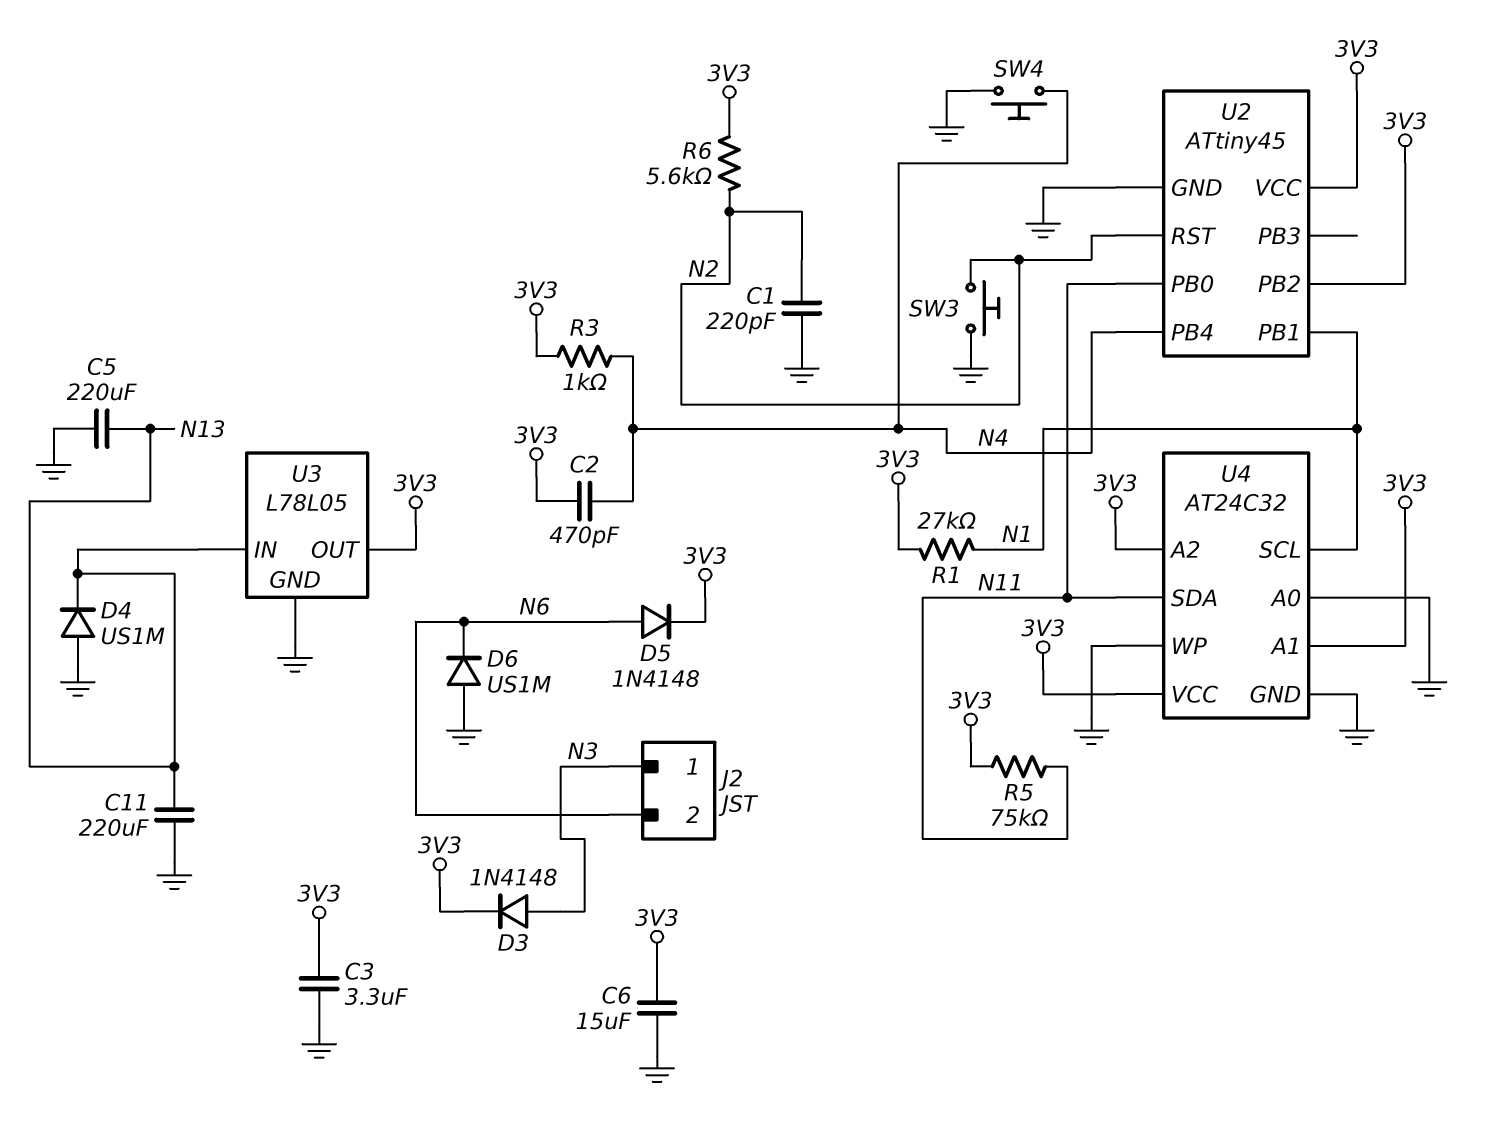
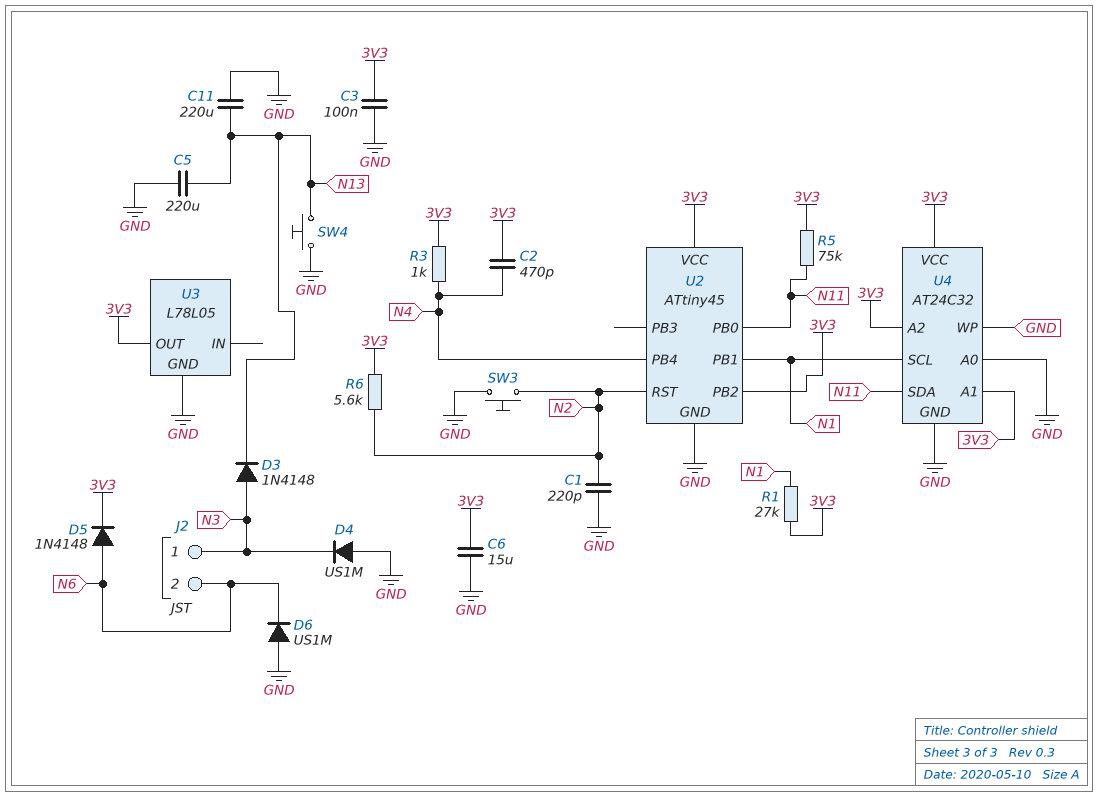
C3: 3.3uF (3V3, GND) -> 100nF (3V3, GND)
D3: diode 1N4148 (A N3, K 3V3) -> diode 1N4148 (A N3, K N13)
D4: diode US1M (A GND, K N13) -> diode US1M (A GND, K N3)
SW4: button (GND, N4) -> button (GND, N13)
U3 pin IN: N13 -> none

